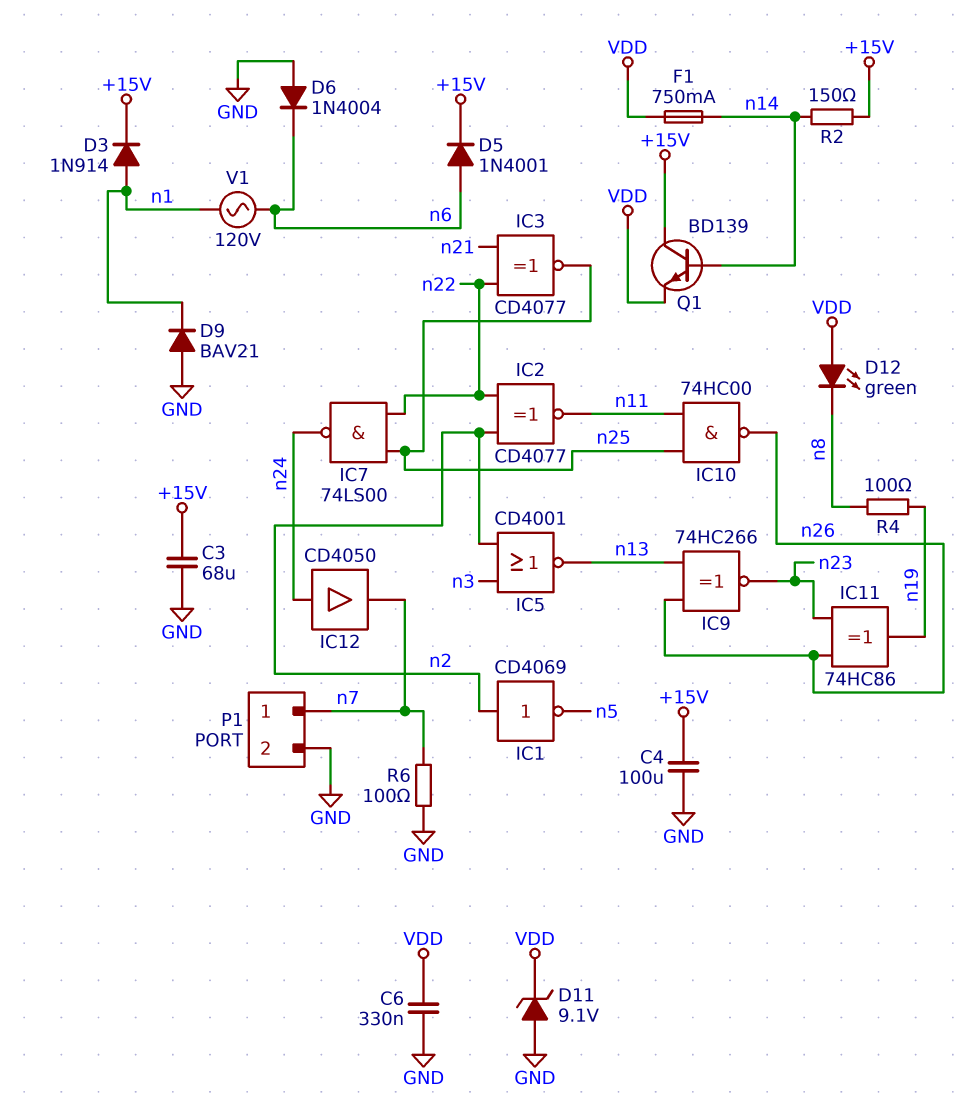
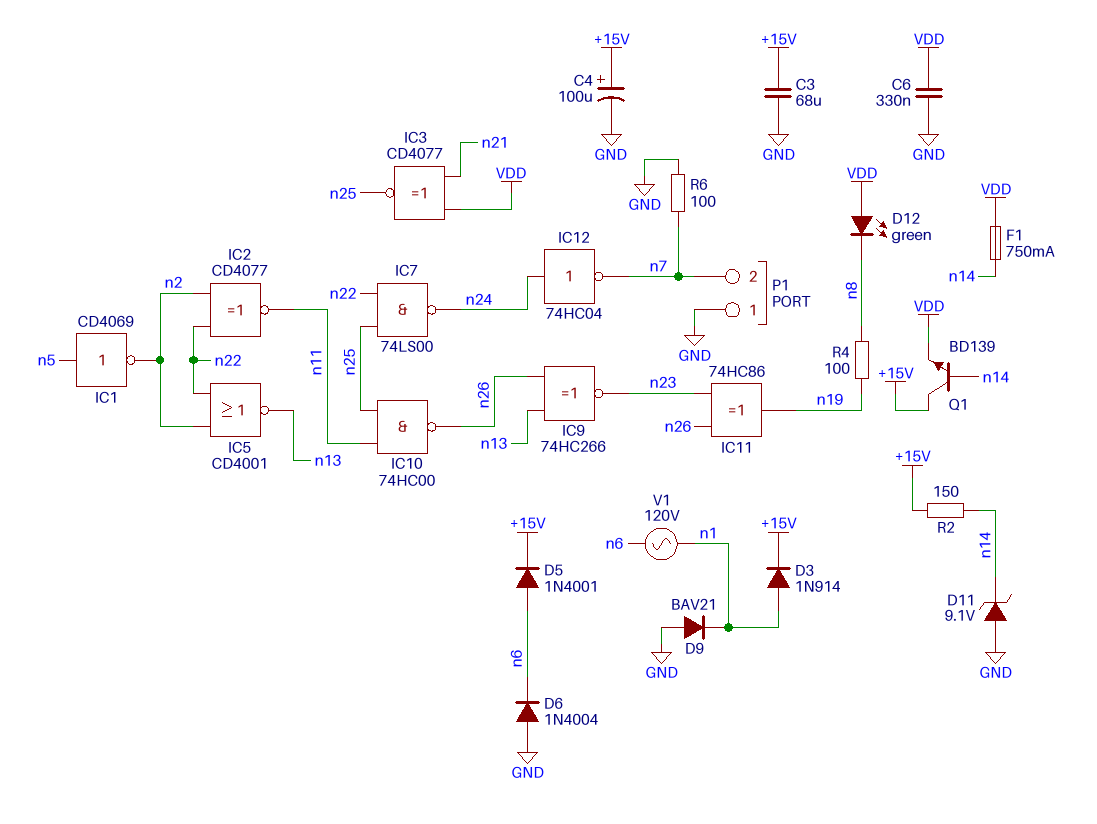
C4: 100uF (+15V, GND) -> 100uF (plus +15V, minus GND)
D11: zener 9.1V (A GND, K VDD) -> zener 9.1V (A GND, K n14)
IC1: NOT CD4069 (in n2, out n5) -> NOT CD4069 (in n5, out n2)
IC3: XNOR CD4077 (in n21, in n22, out n25) -> XNOR CD4077 (in VDD, in n21, out n25)
IC5: NOR CD4001 (in n2, in n3, out n13) -> NOR CD4001 (in n2, in n22, out n13)
IC12: buffer CD4050 (in n24, out n7) -> NOT 74HC04 (in n24, out n7)
P1 pin 1: n7 -> GND
P1 pin 2: GND -> n7

